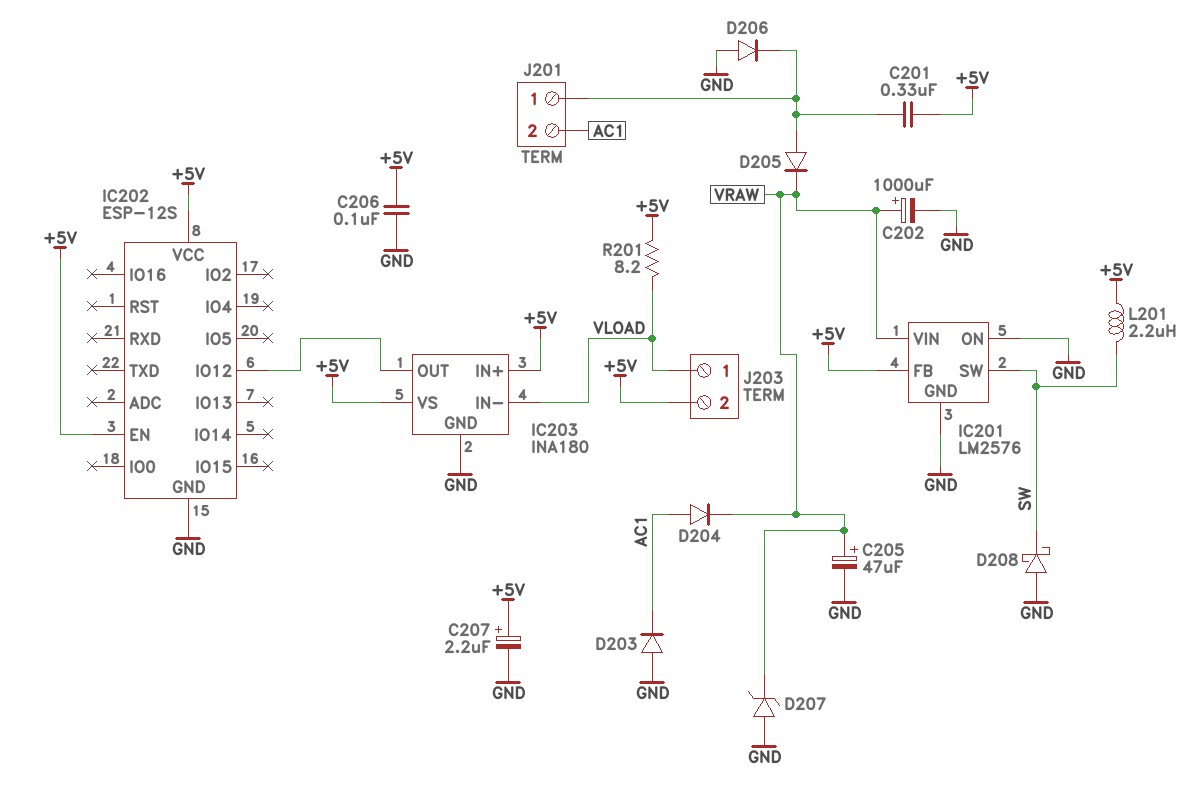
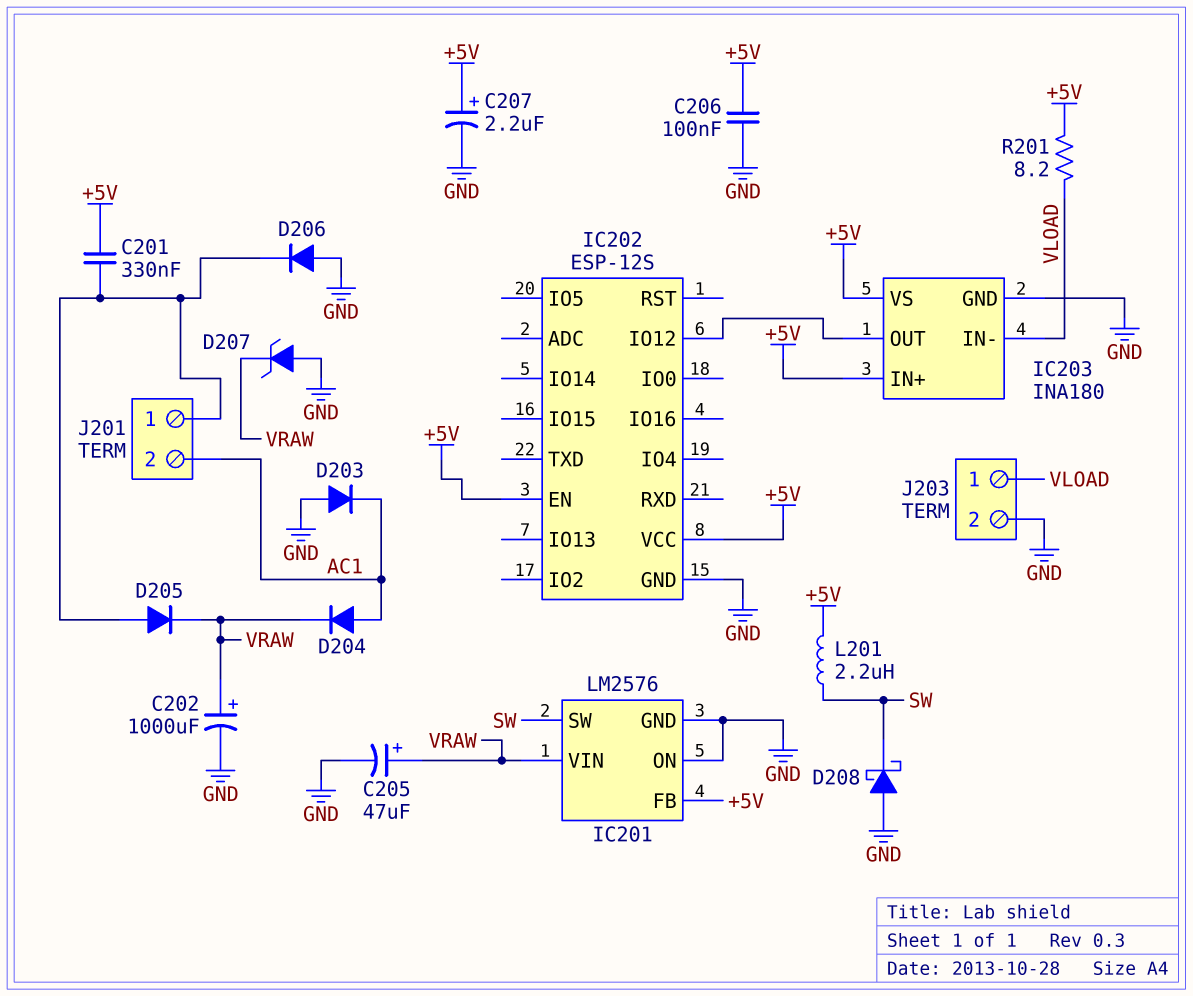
J203 pin 2: +5V -> GND

